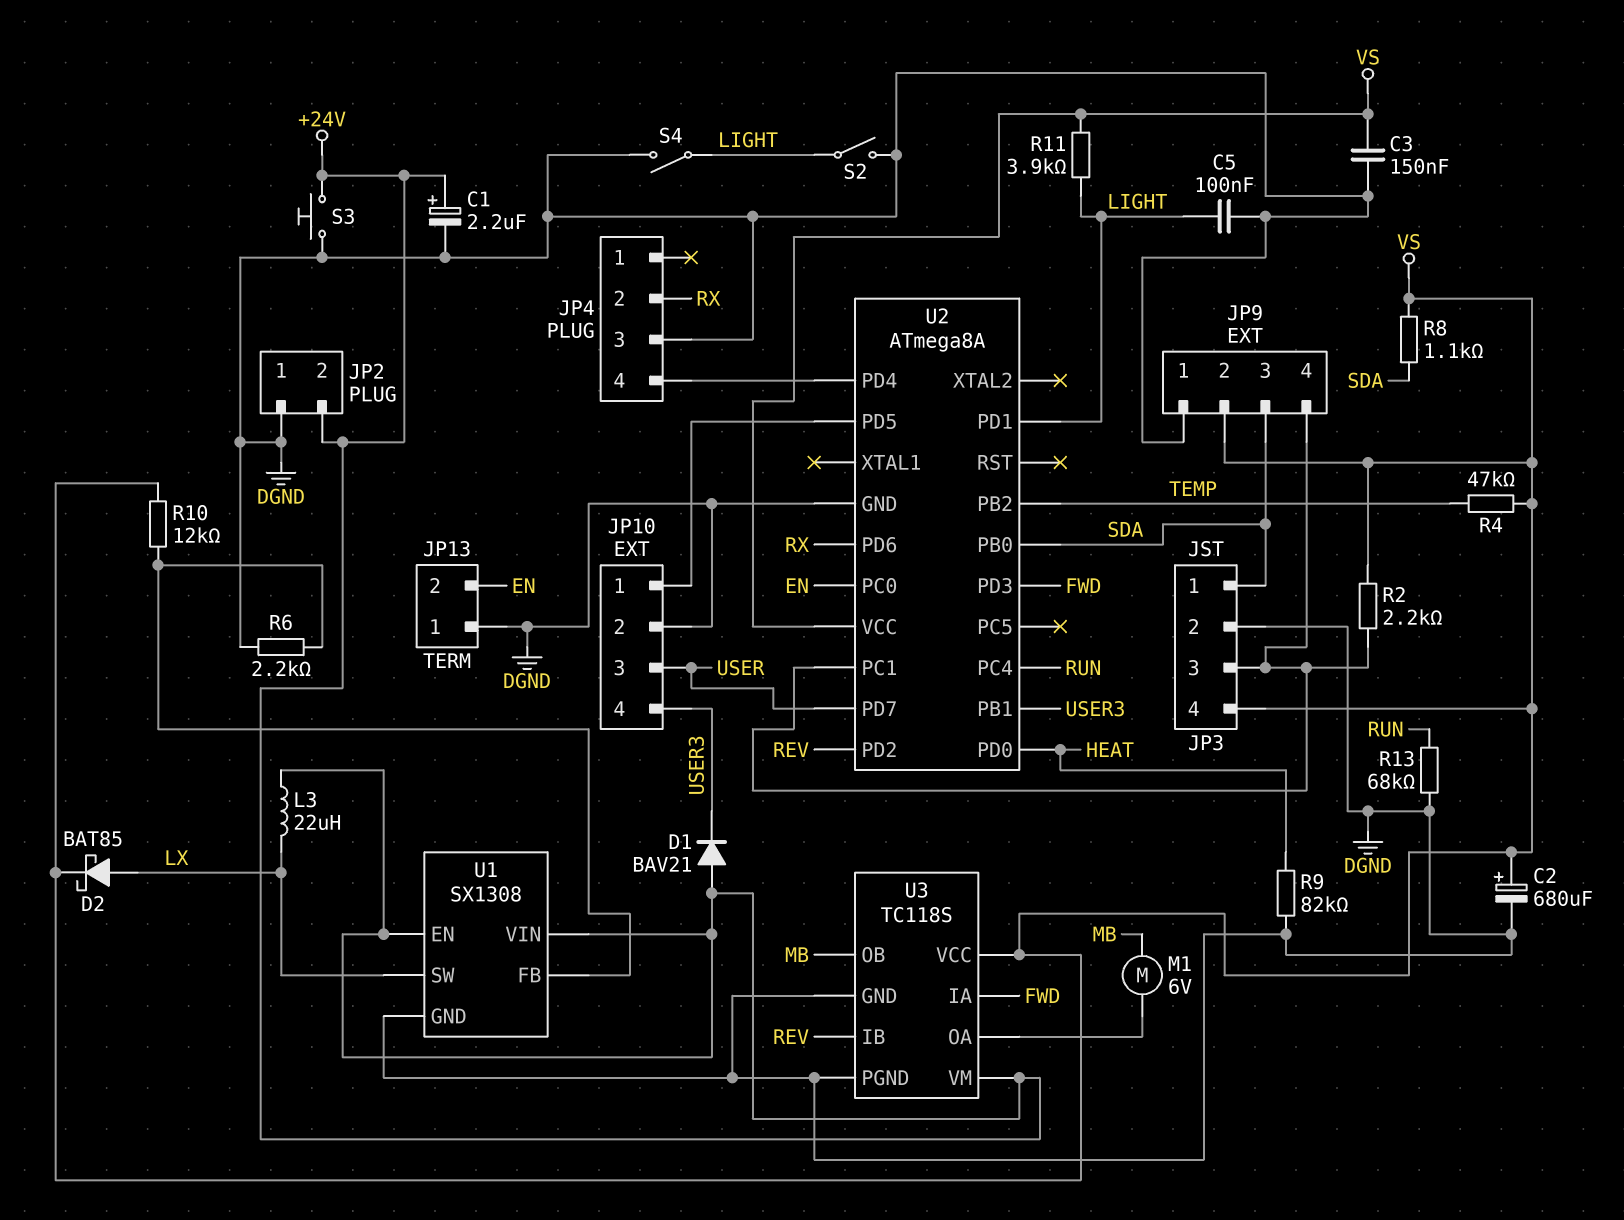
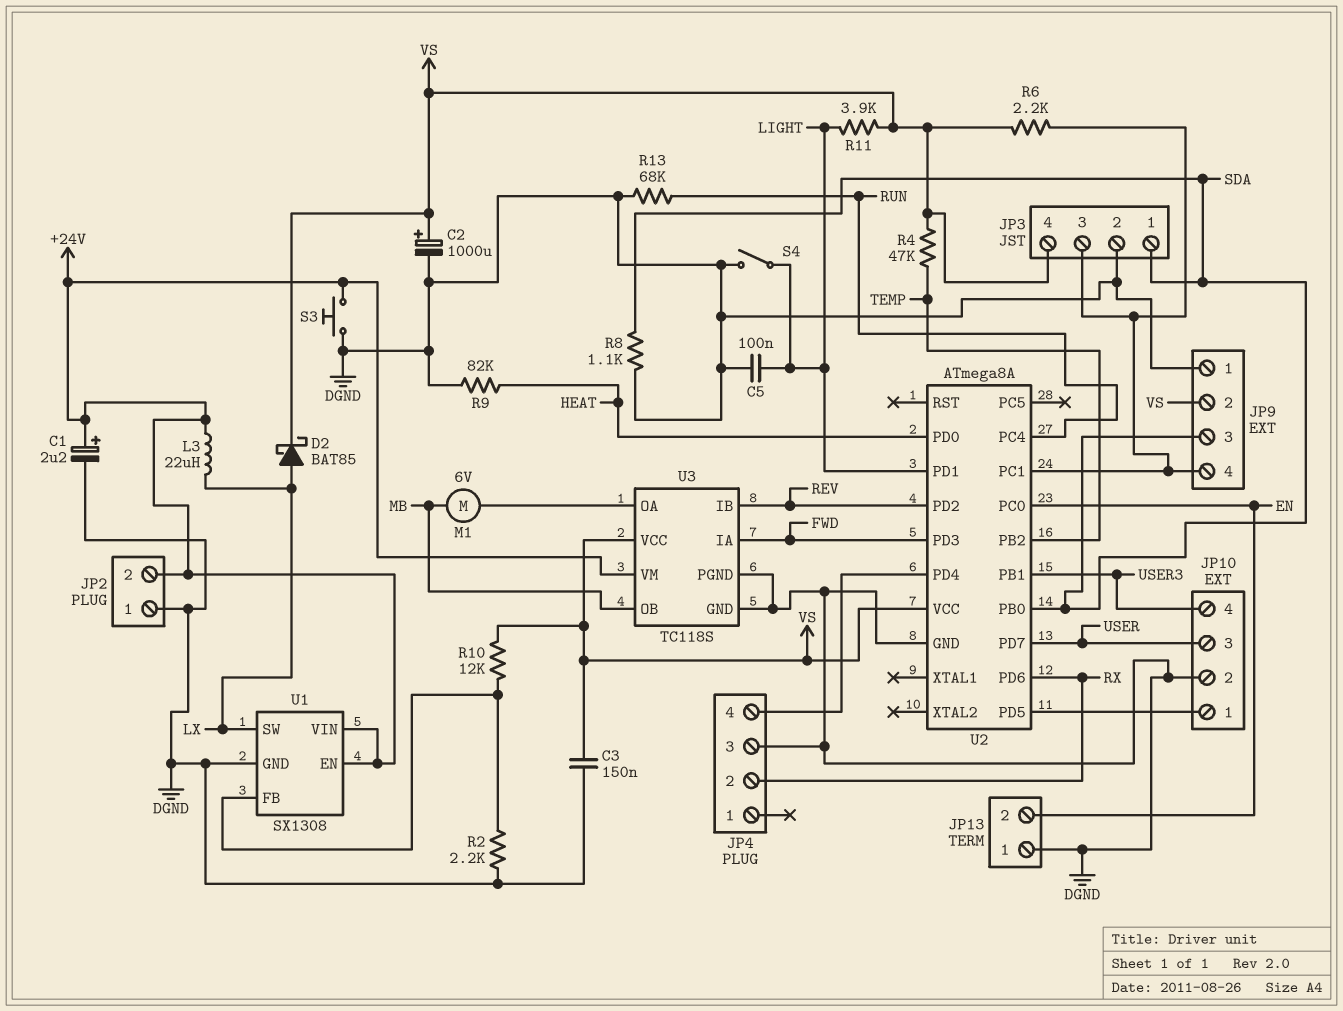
C2: 680uF (plus VS, minus DGND) -> 1000uF (plus VS, minus DGND)
D1: diode BAV21 (A +24V, K USER3) -> none
R2: 2.2k (JP3/3, VS) -> 2.2k (DGND, U1/FB)
R6: 2.2k (DGND, U1/FB) -> 2.2k (JP3/3, VS)
R8: 1.1k (SDA, VS) -> 1.1k (DGND, SDA)
S2: switch (DGND, LIGHT) -> none

